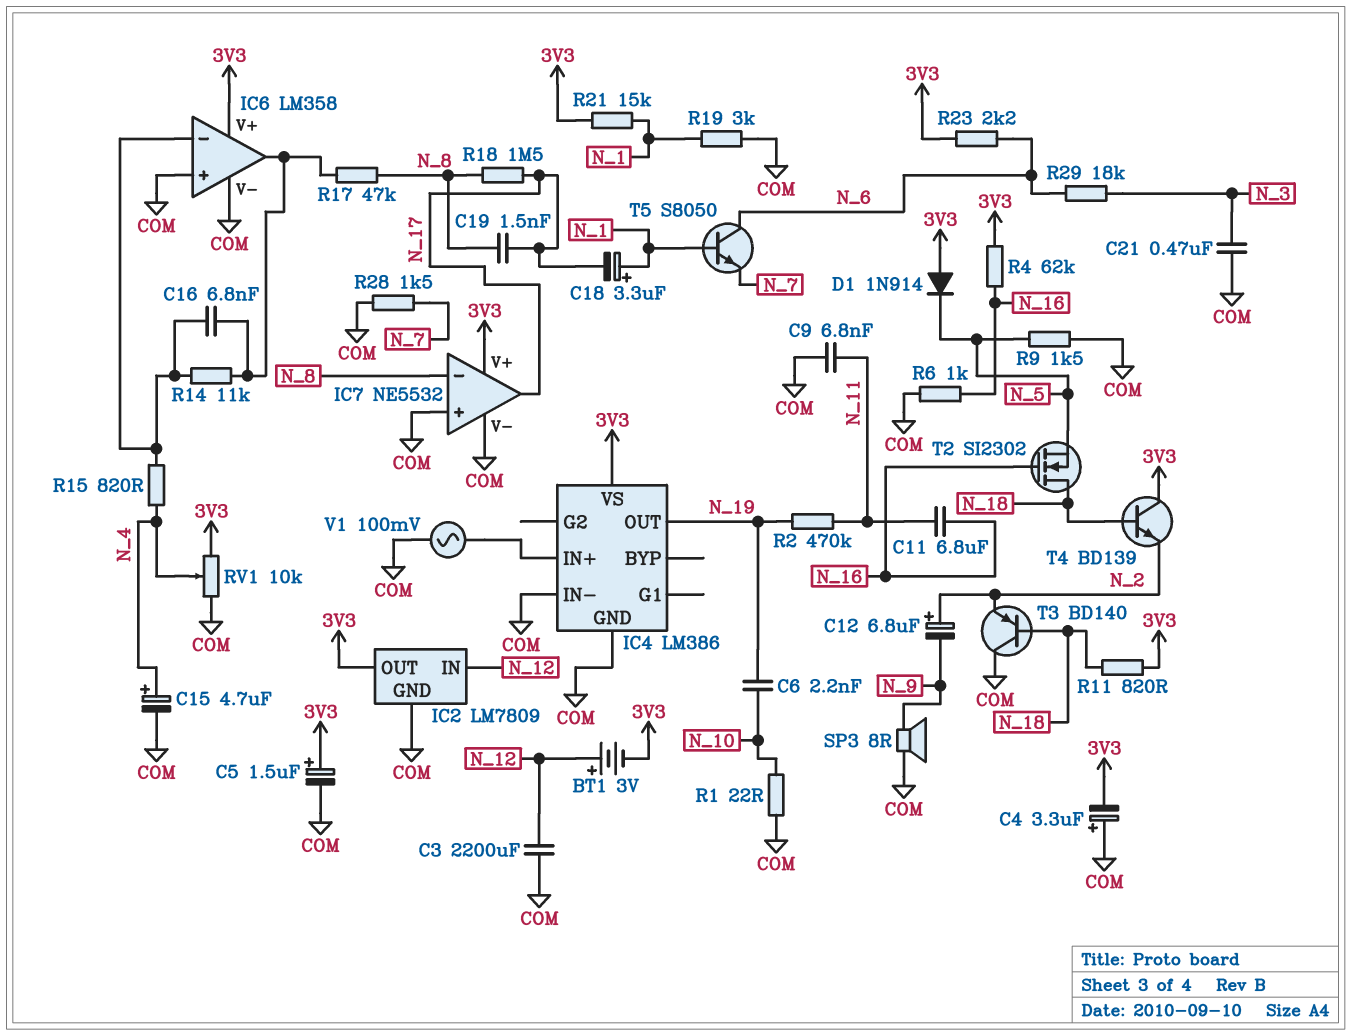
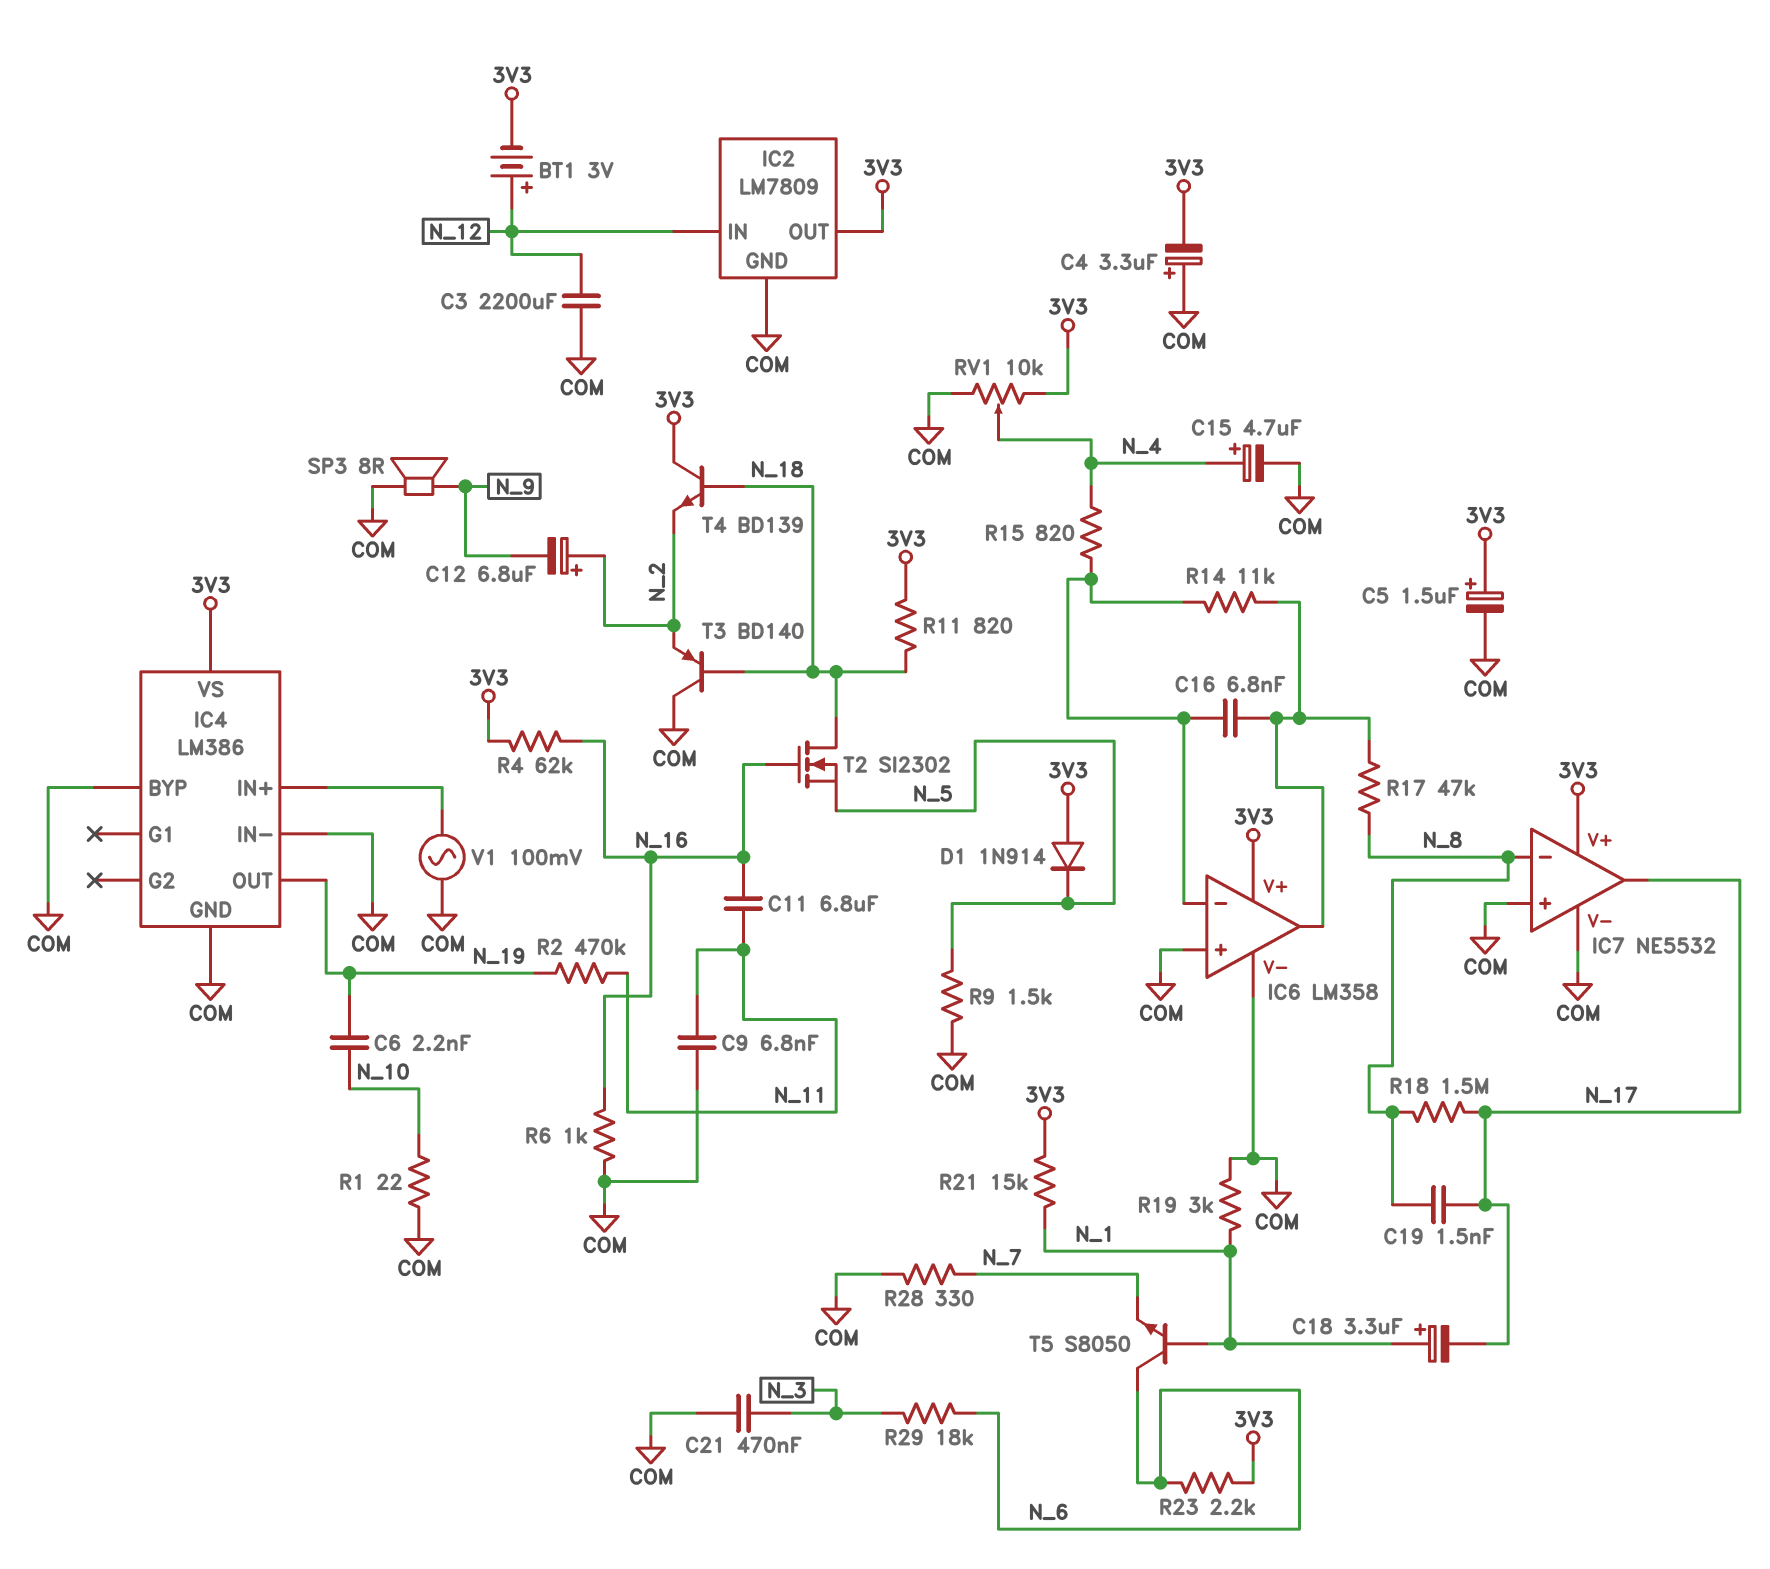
IC4 pin BYP: none -> COM
R28: 1.5k (COM, N_7) -> 330 (COM, N_7)

